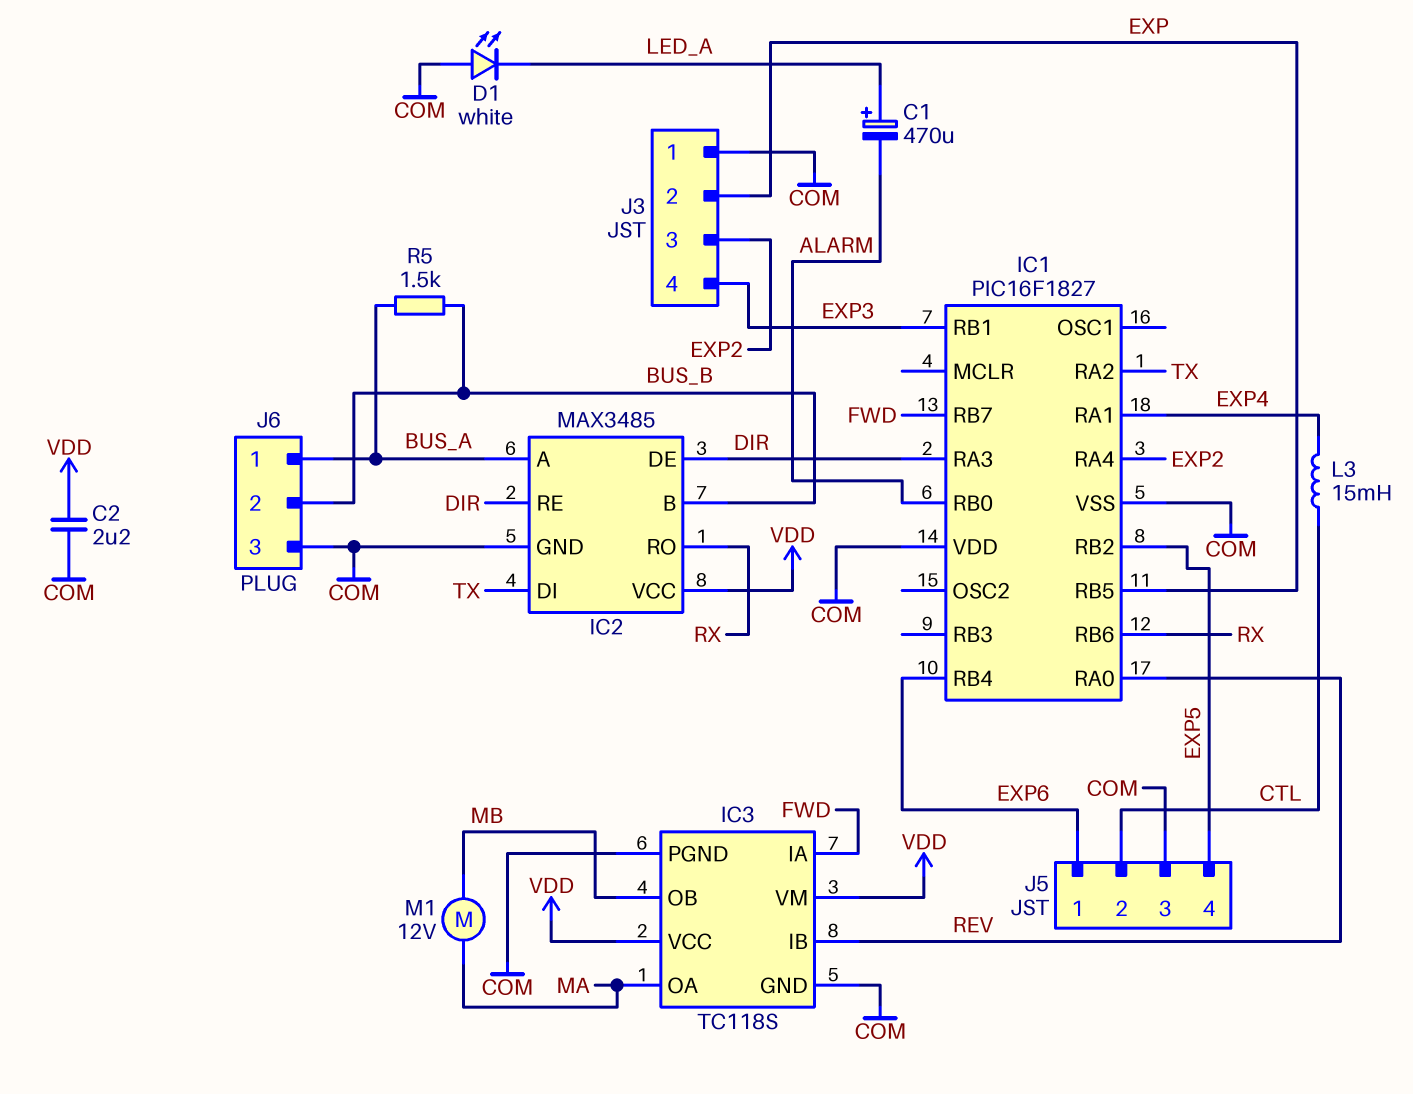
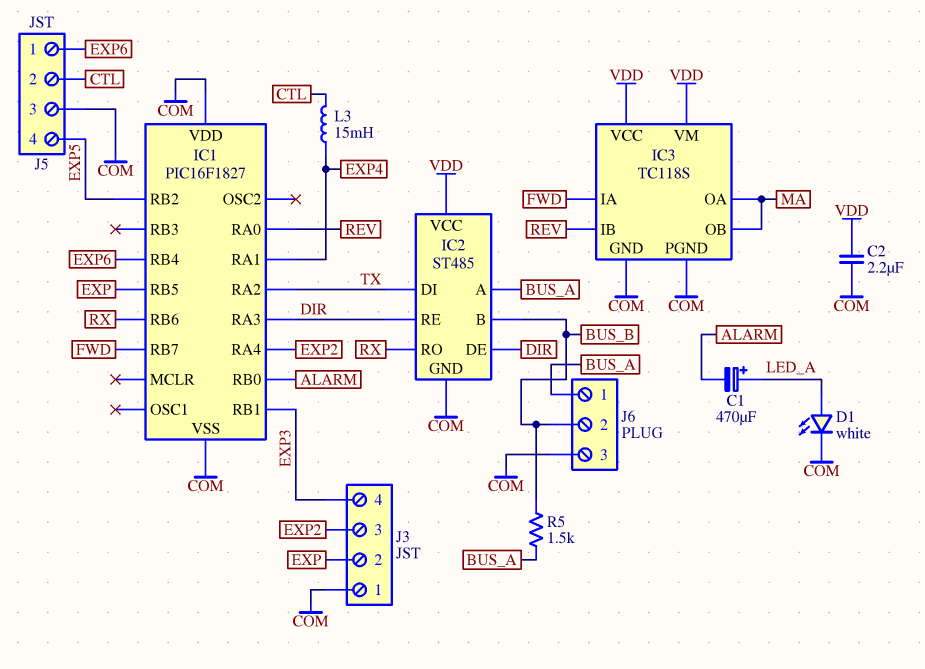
D1: LED white (A COM, K LED_A) -> LED white (A LED_A, K COM)
IC2: MAX3485 -> ST485
IC3 pin OB: MB -> MA
M1: motor 12V (MA, MB) -> none

